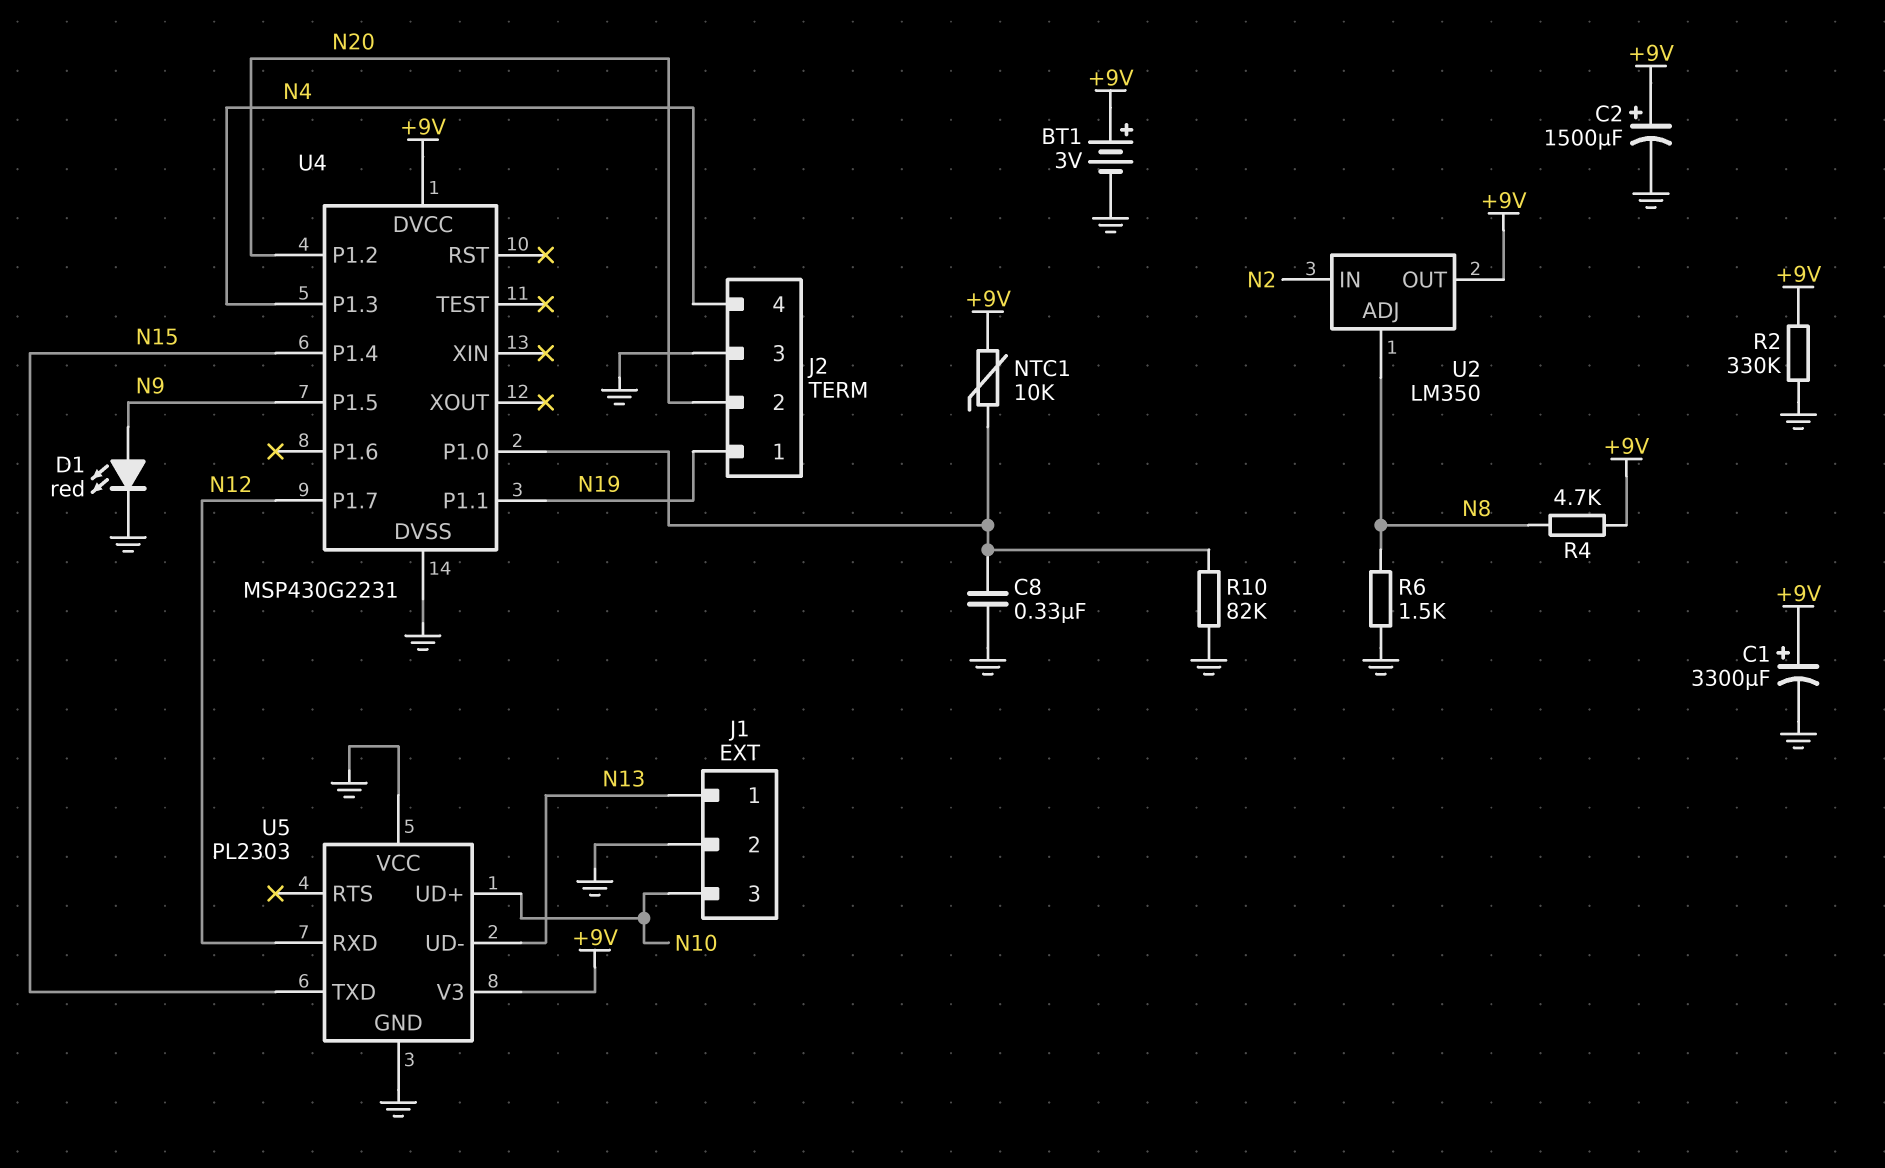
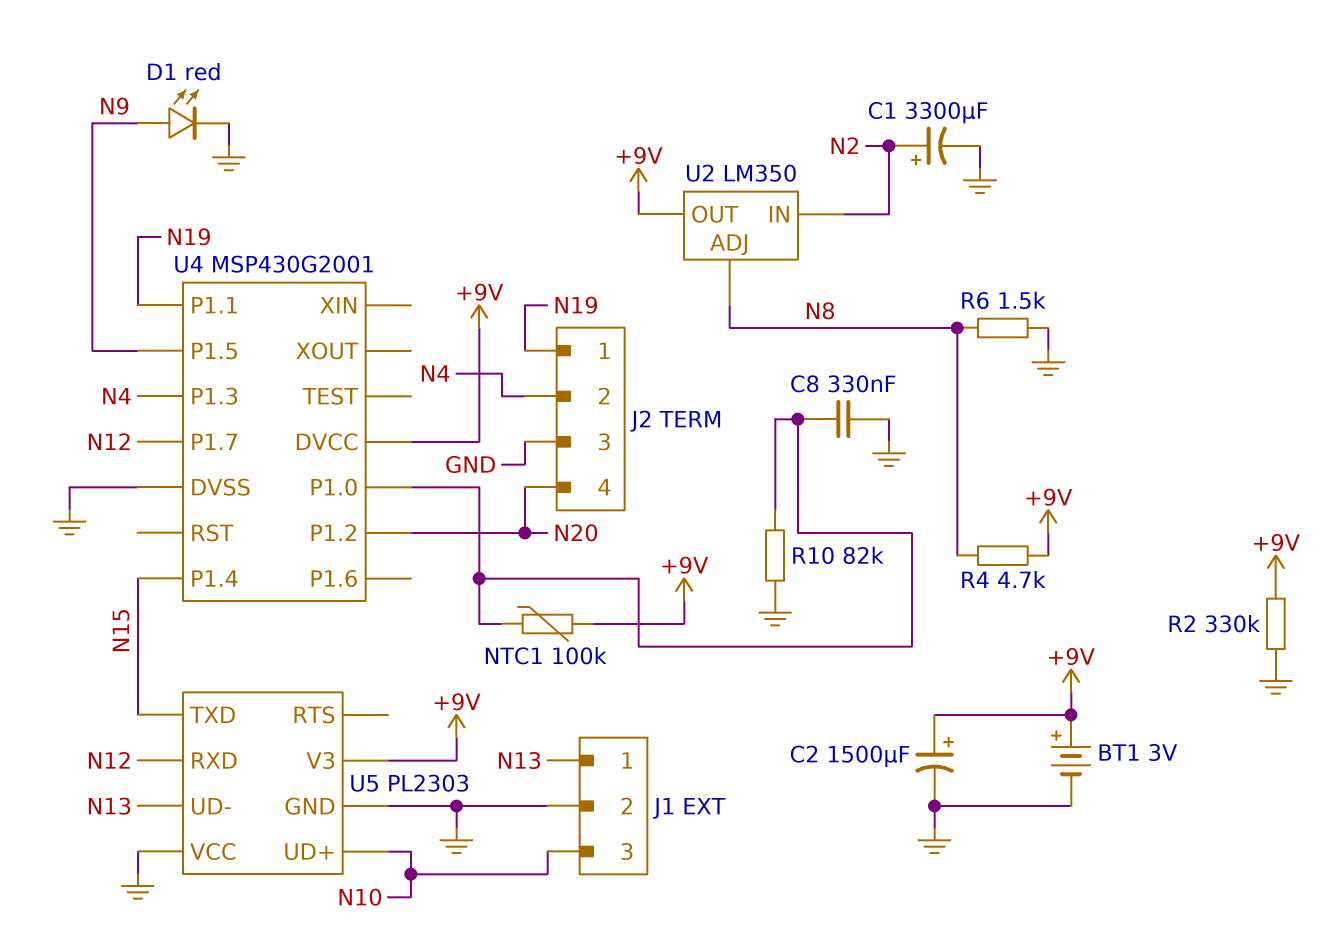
C1: 3300uF (plus +9V, minus GND) -> 3300uF (plus N2, minus GND)
J2 pin 2: N20 -> N4
J2 pin 4: N4 -> N20
NTC1: 10k (+9V, U4/P1.0) -> 100k (+9V, U4/P1.0)
U4: MSP430G2231 -> MSP430G2001

